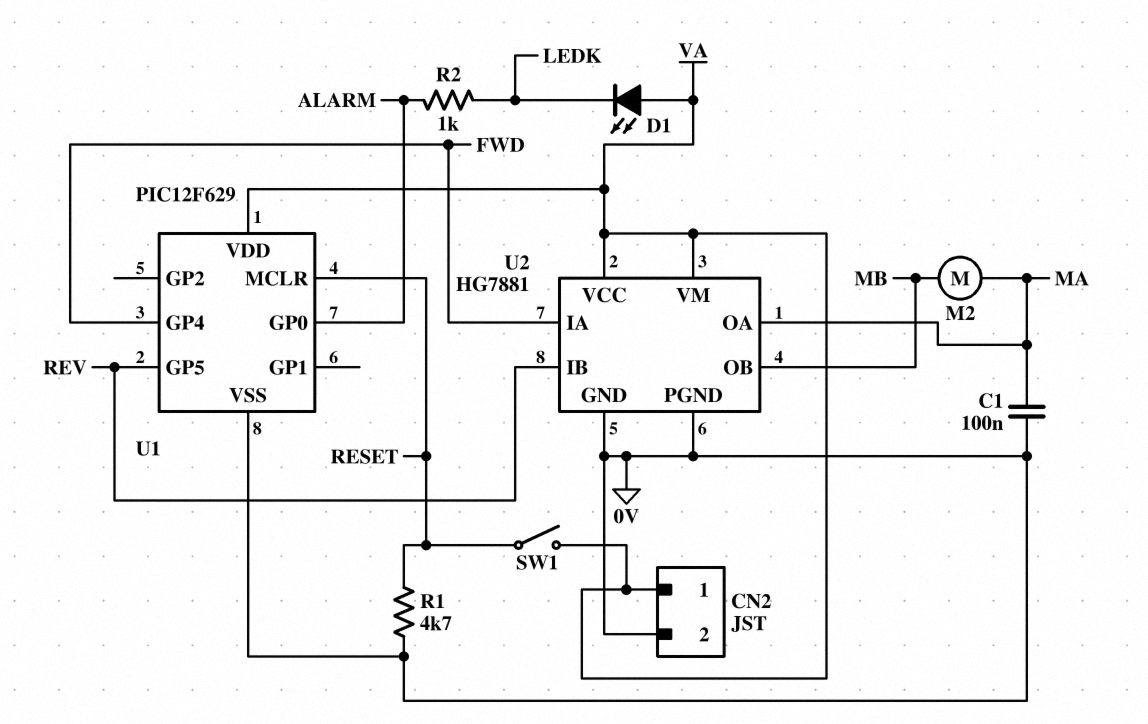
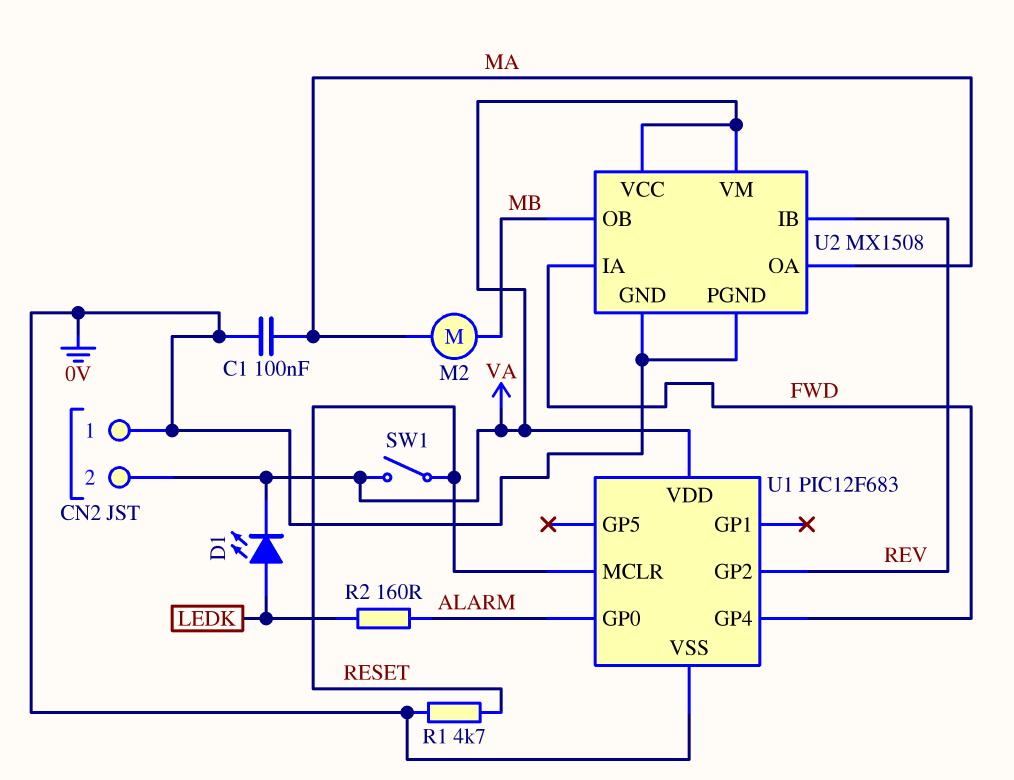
CN2 pin 1: VA -> 0V
CN2 pin 2: 0V -> VA
D1: LED (A VA, K LEDK) -> LED (A LEDK, K VA)
R2: 1k (ALARM, LEDK) -> 160 (ALARM, LEDK)
U1: PIC12F629 -> PIC12F683
U1 pin GP2: none -> REV
U1 pin GP5: REV -> none
U2: HG7881 -> MX1508

